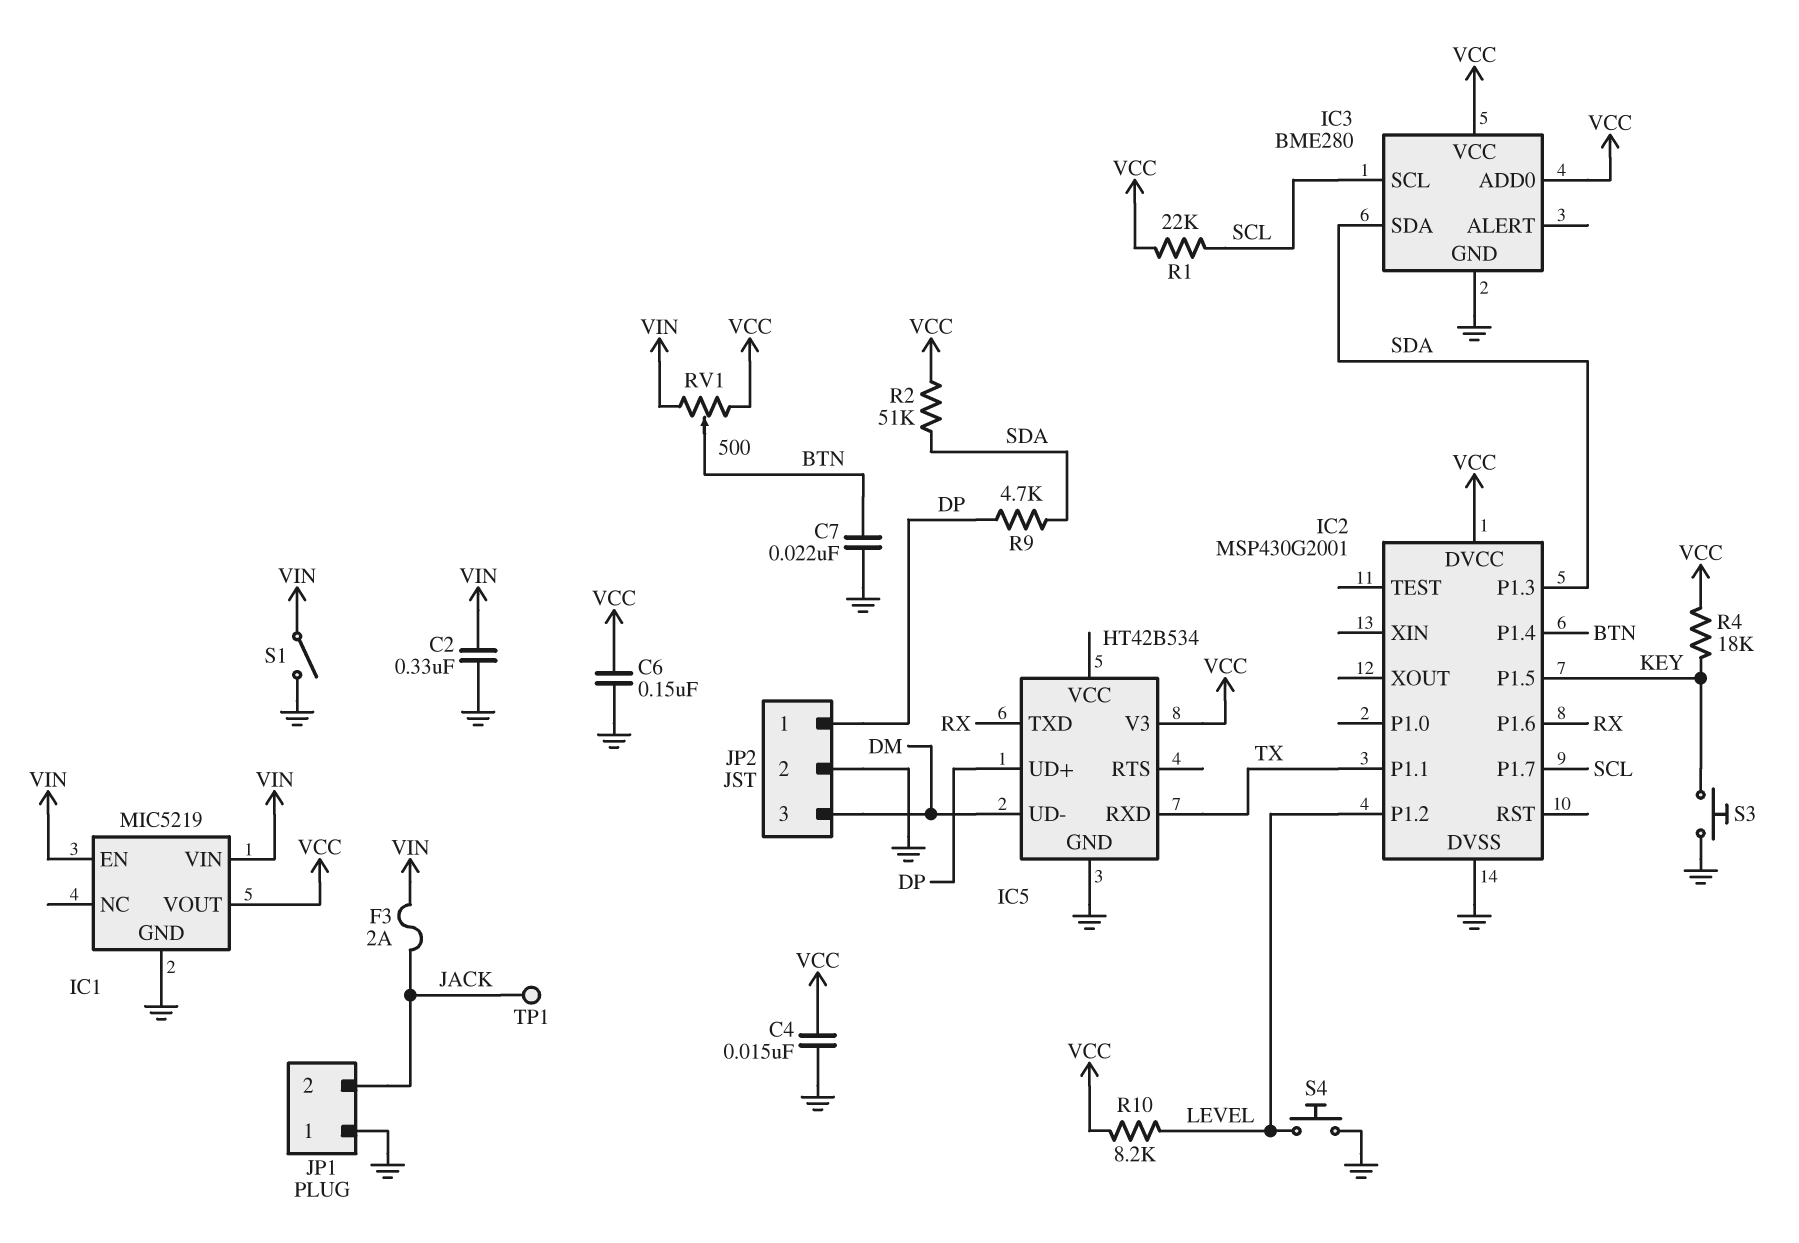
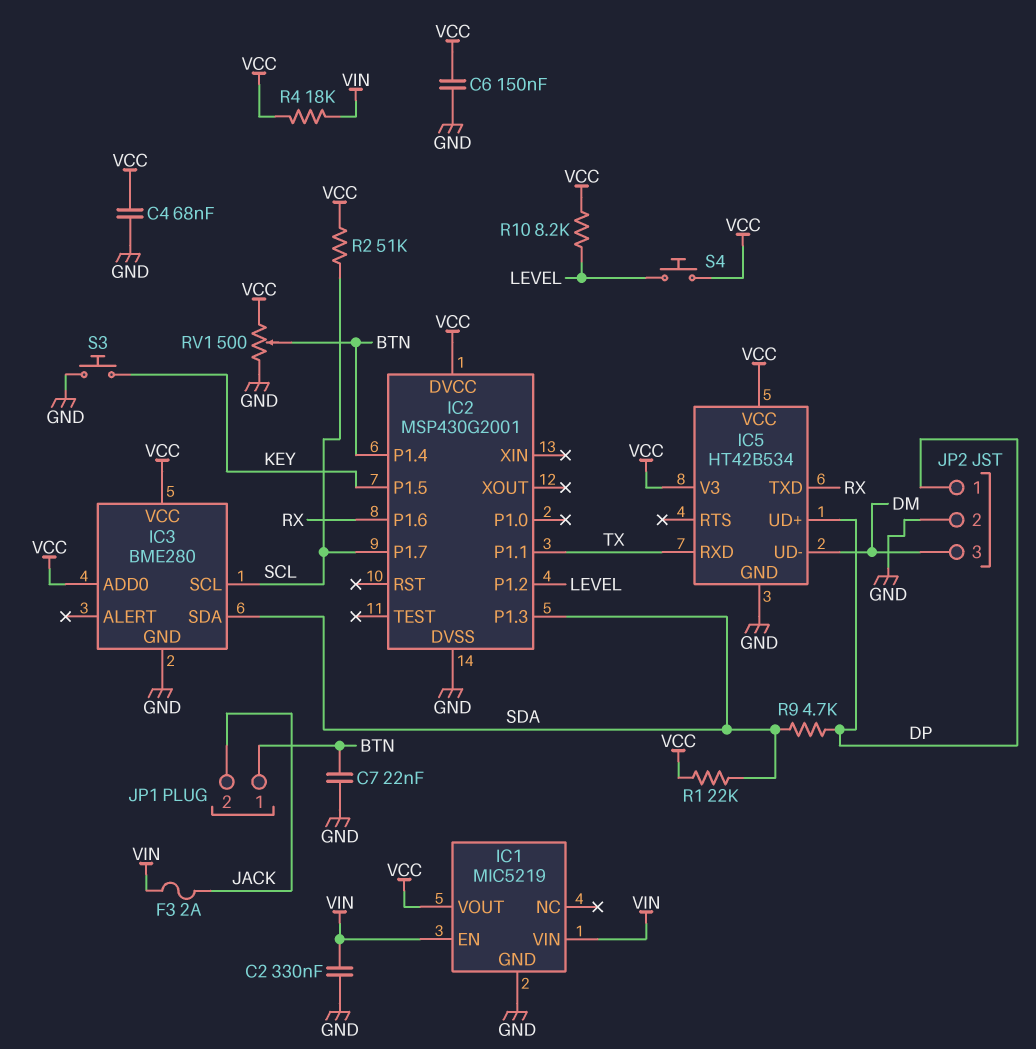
C4: 15nF (GND, VCC) -> 68nF (GND, VCC)
IC5 pin VCC: none -> VCC
JP1 pin 1: GND -> BTN
R1: 22k (SCL, VCC) -> 22k (SDA, VCC)
R2: 51k (SDA, VCC) -> 51k (SCL, VCC)
R4: 18k (KEY, VCC) -> 18k (VCC, VIN)
RV1: 500 (VCC, VIN, wiper BTN) -> 500 (GND, VCC, wiper BTN)
S1: switch (GND, VIN) -> none
S4: button (GND, LEVEL) -> button (LEVEL, VCC)
TP1: test point (JACK) -> none

